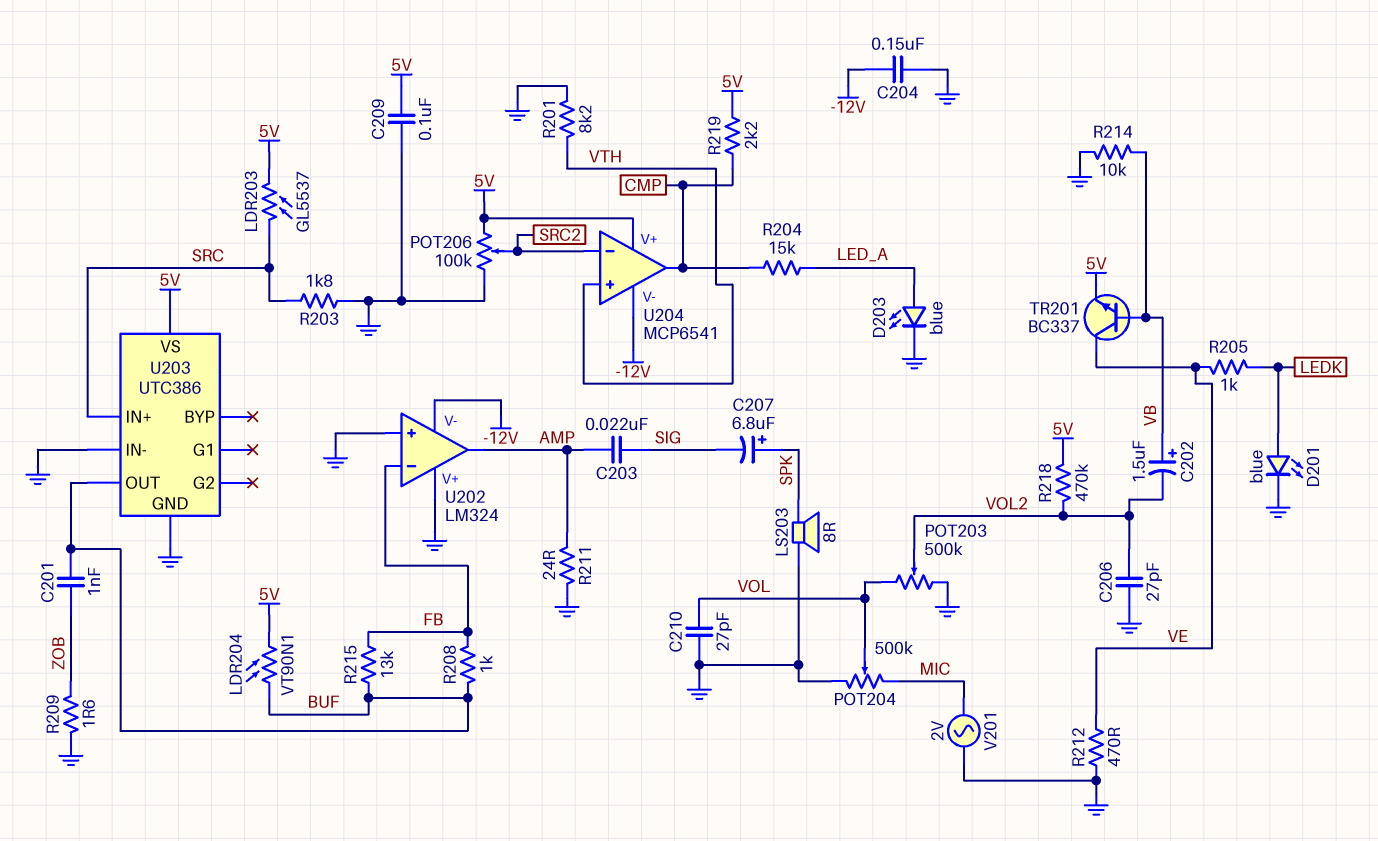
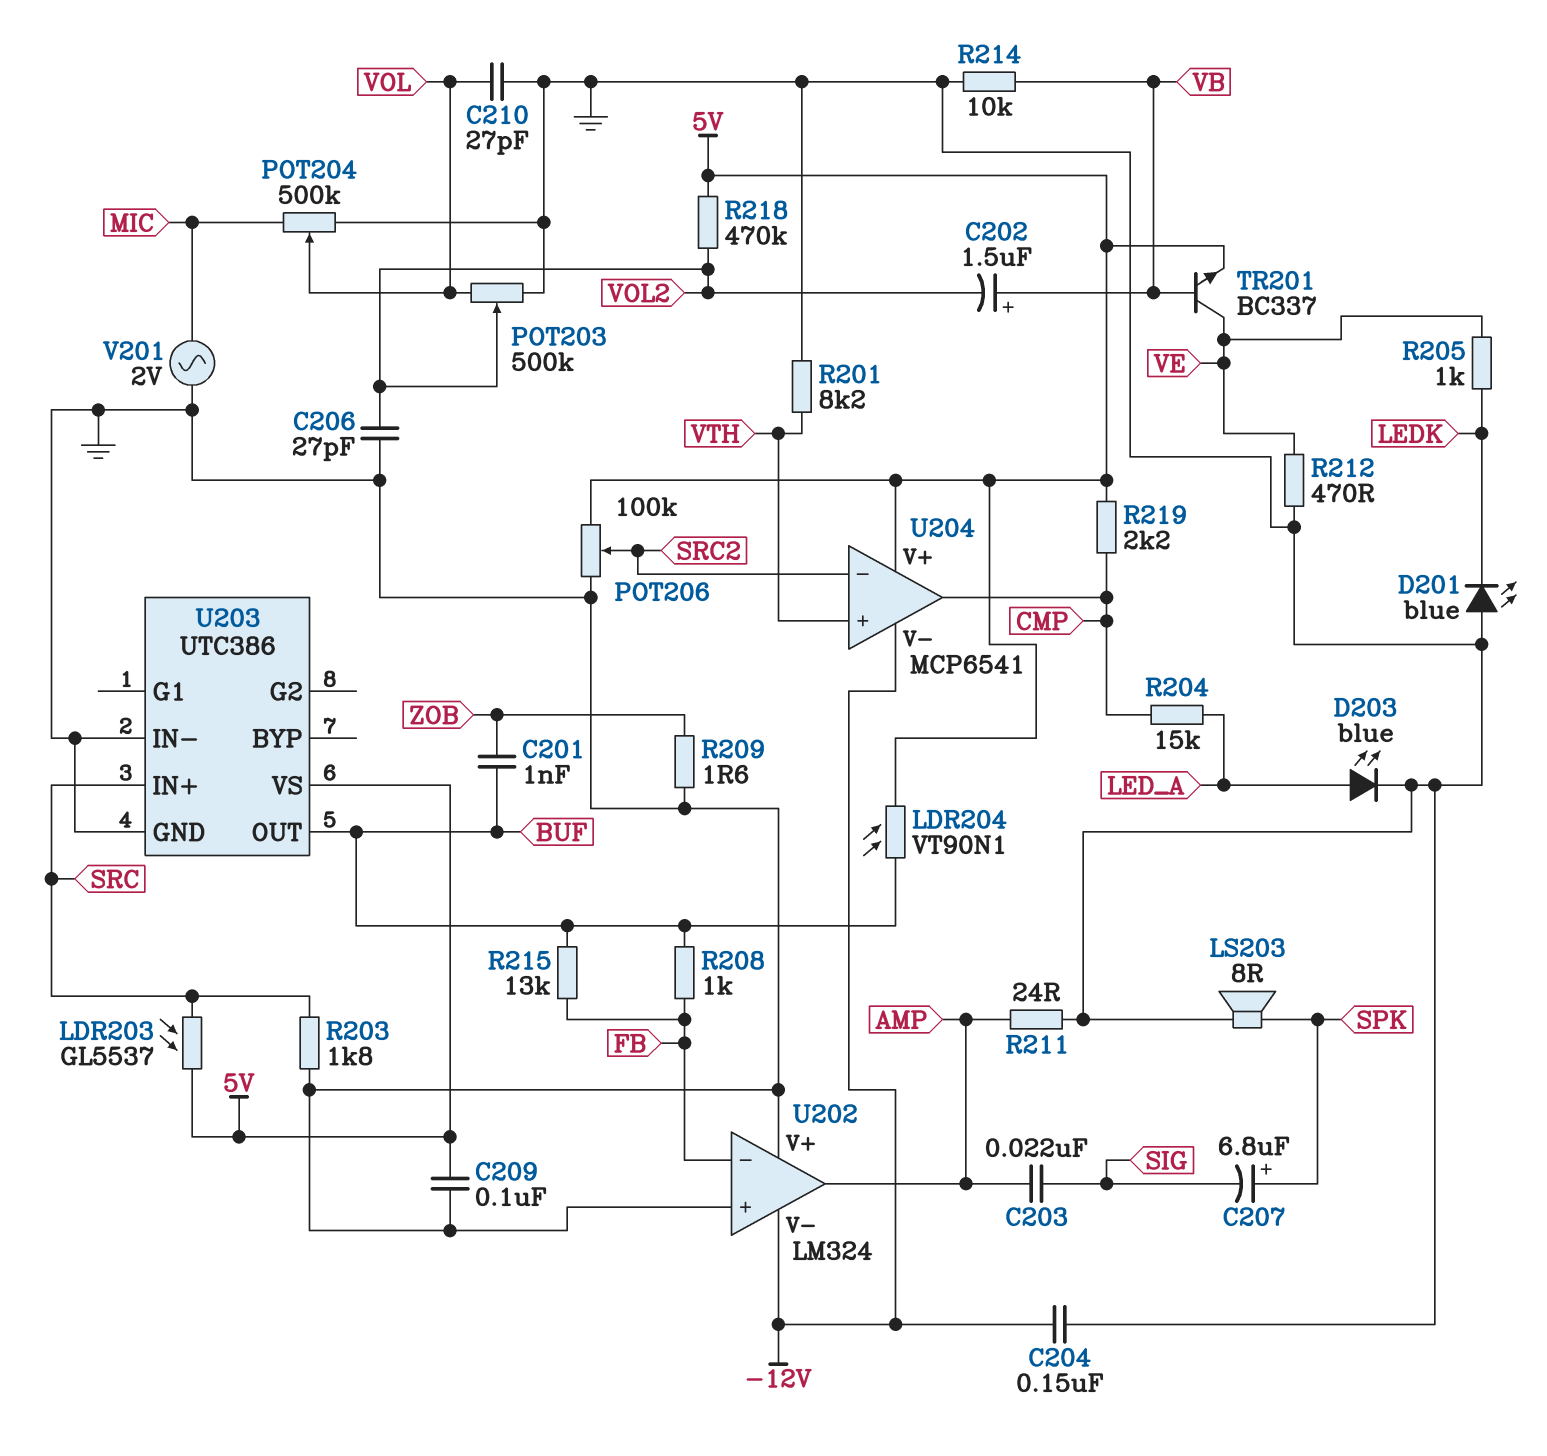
D201: LED blue (A LEDK, K GND) -> LED blue (A GND, K LEDK)

